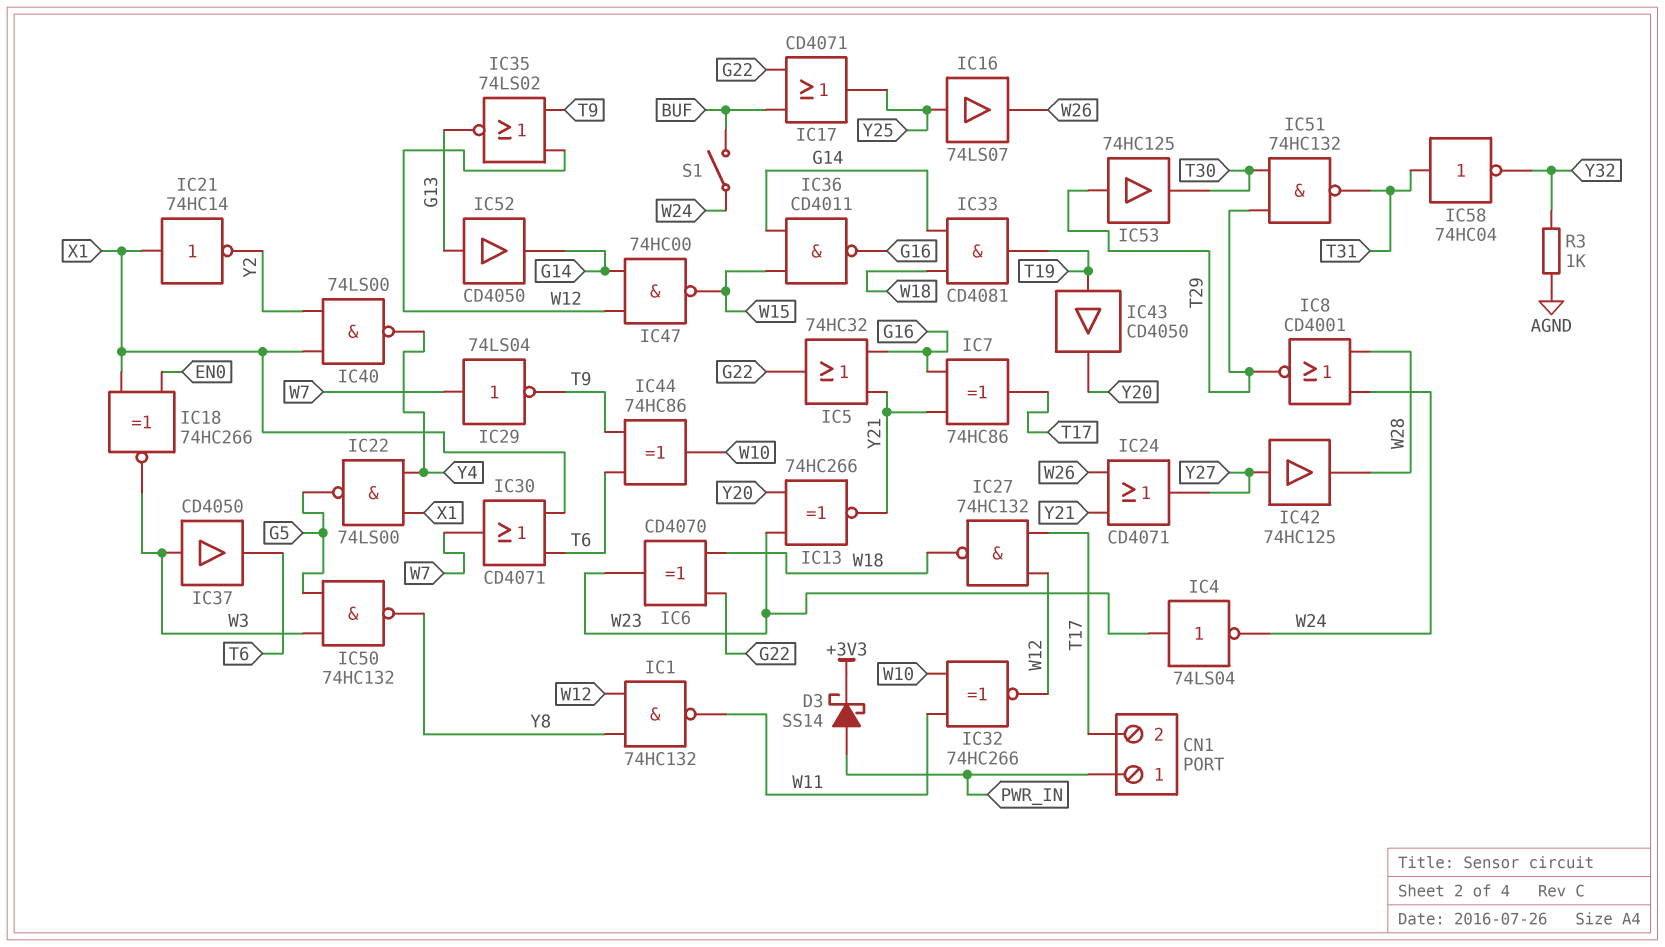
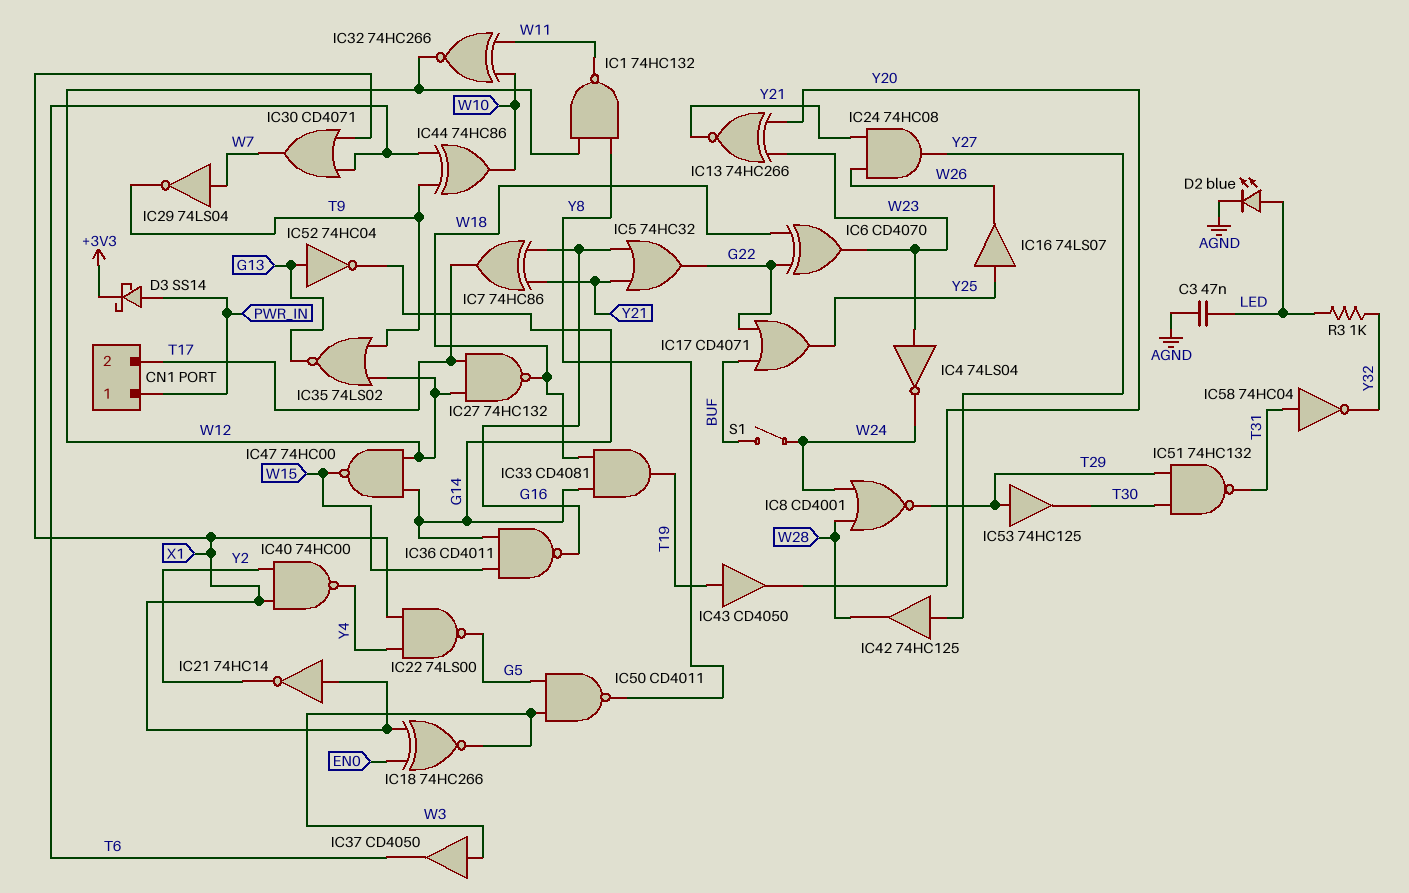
C3: none -> 47nF (AGND, LED)
D2: none -> LED blue (A LED, K AGND)
IC24: OR CD4071 (in W26, in Y21, out Y27) -> AND 74HC08 (in W26, in Y21, out Y27)
IC40: NAND 74LS00 (in X1, in Y2, out Y4) -> NAND 74HC00 (in X1, in Y2, out Y4)
IC50: NAND 74HC132 (in G5, in W3, out Y8) -> NAND CD4011 (in G5, in W3, out Y8)
IC52: buffer CD4050 (in G13, out G14) -> NOT 74HC04 (in G13, out G14)
R3: 1k (AGND, Y32) -> 1k (LED, Y32)

